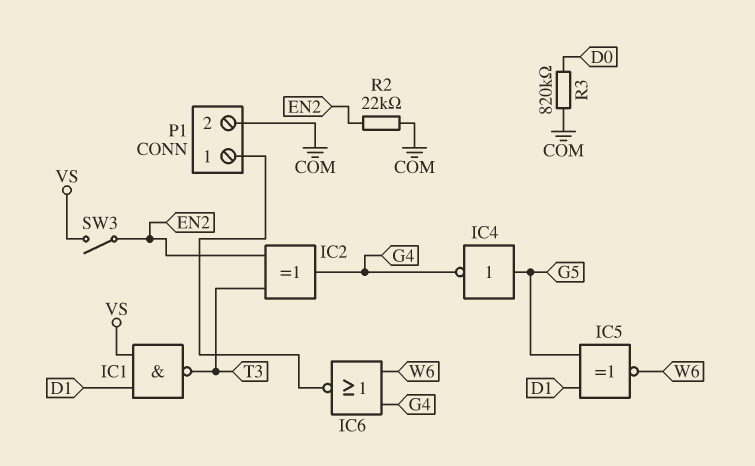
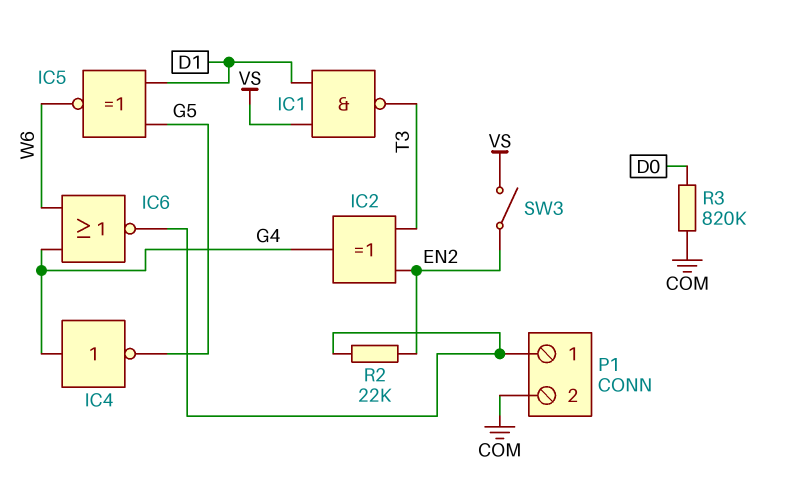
IC4: NOT (in G5, out G4) -> NOT (in G4, out G5)
R2: 22k (COM, EN2) -> 22k (EN2, P1/1)

